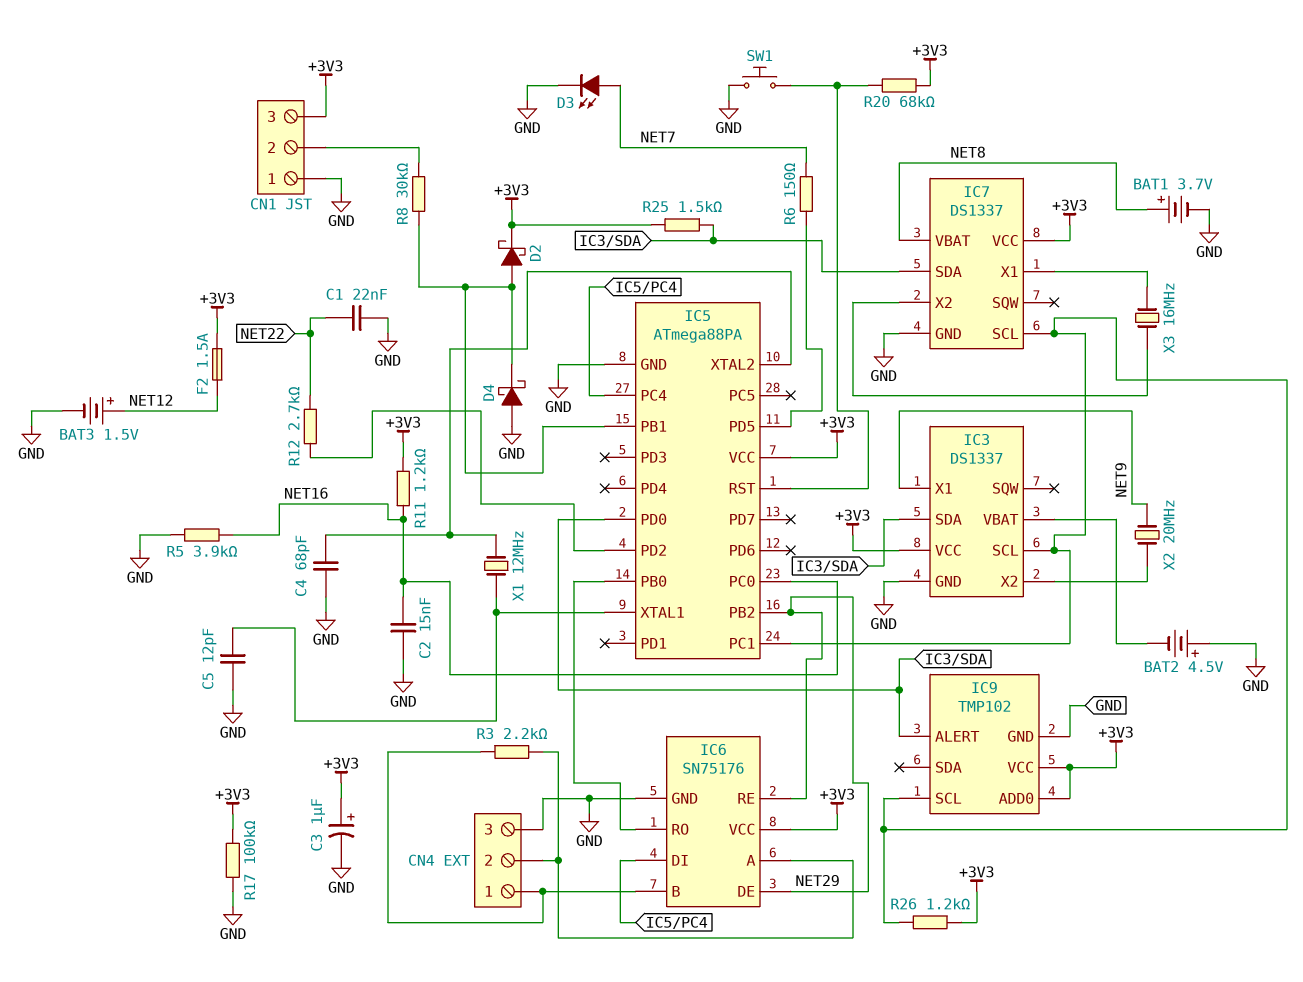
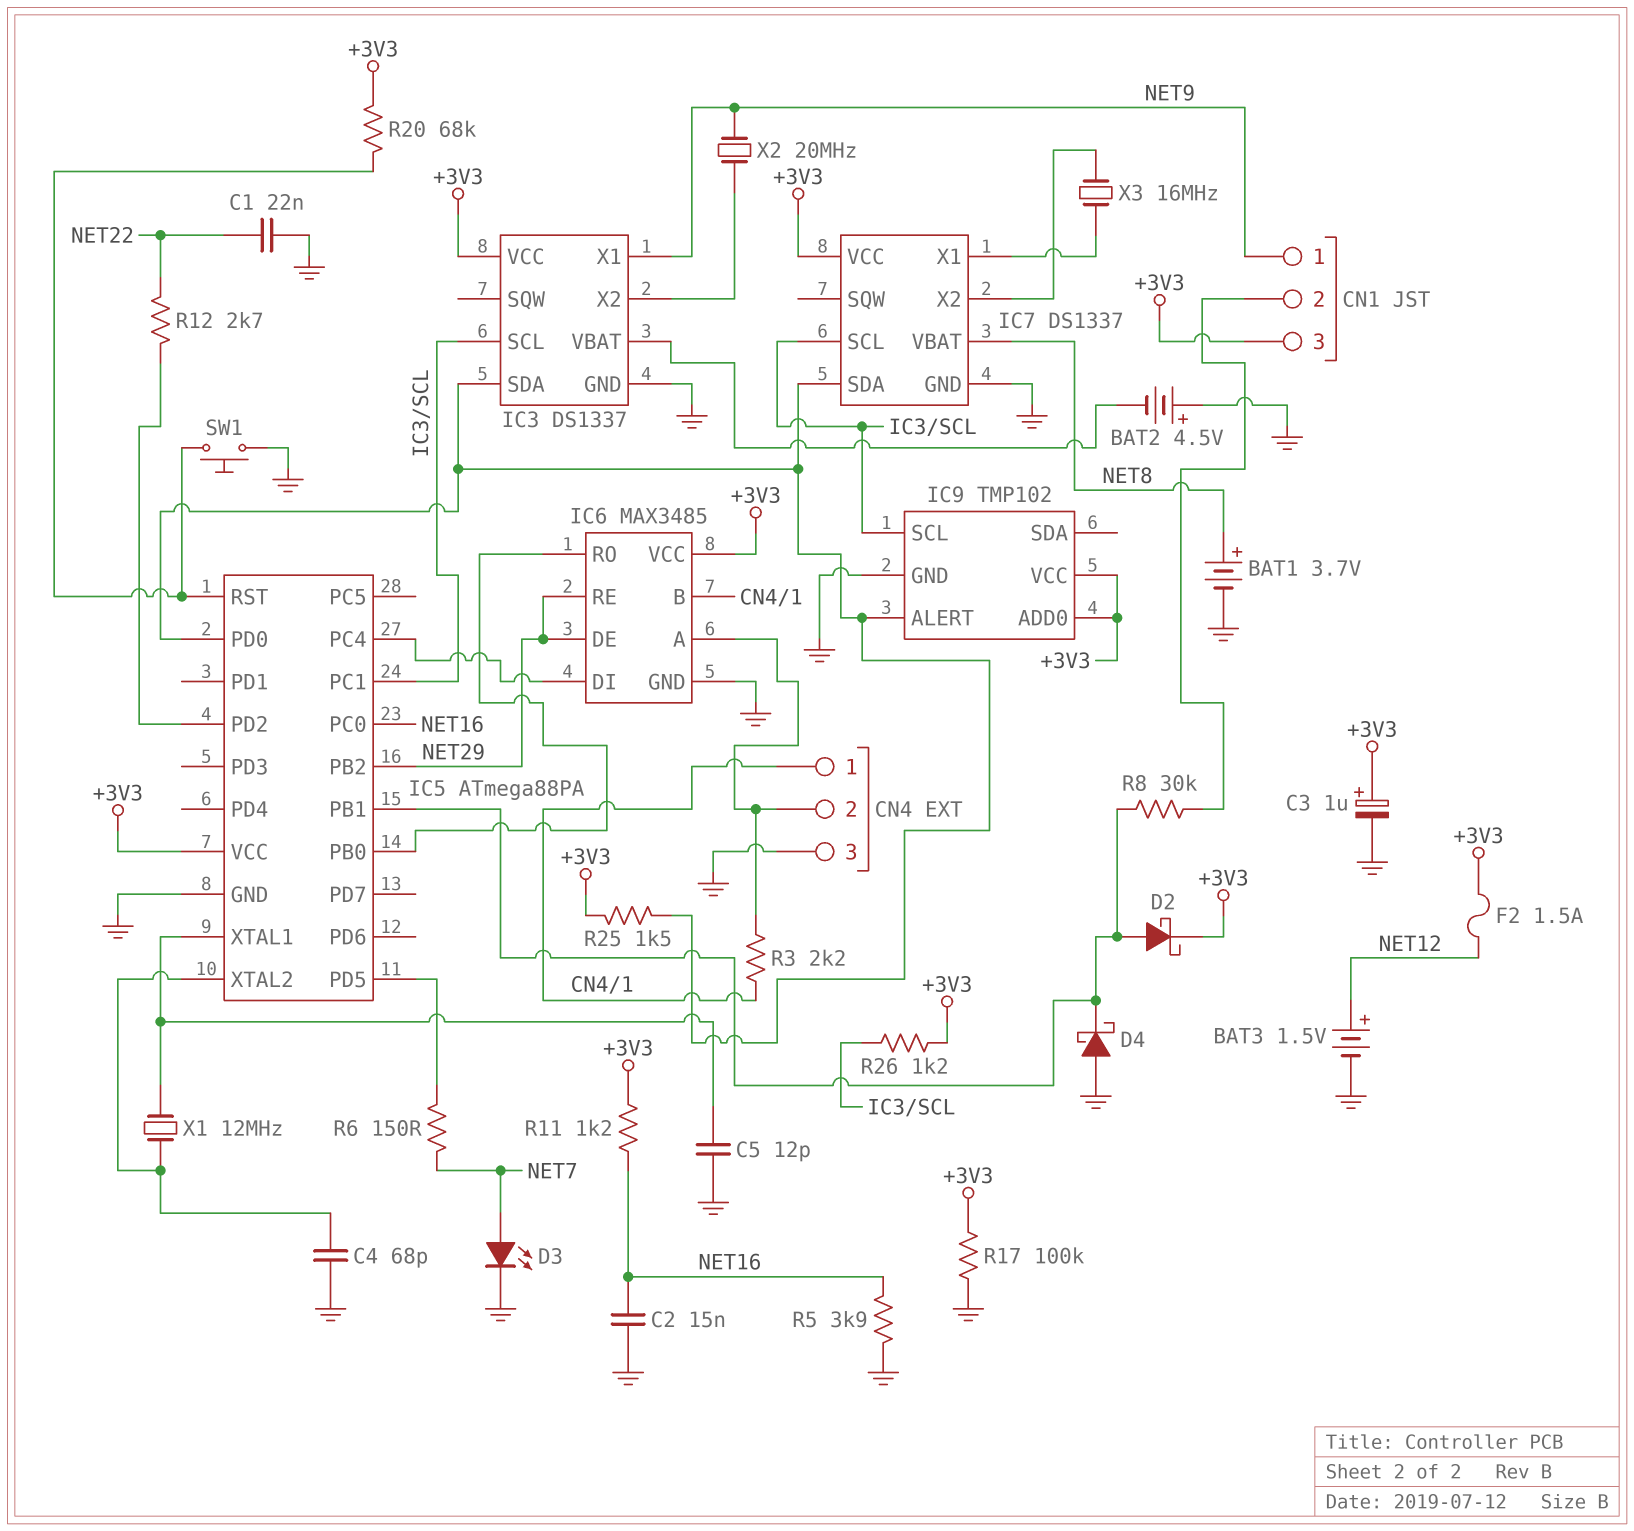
CN1 pin 1: GND -> NET9
IC6: SN75176 -> MAX3485

